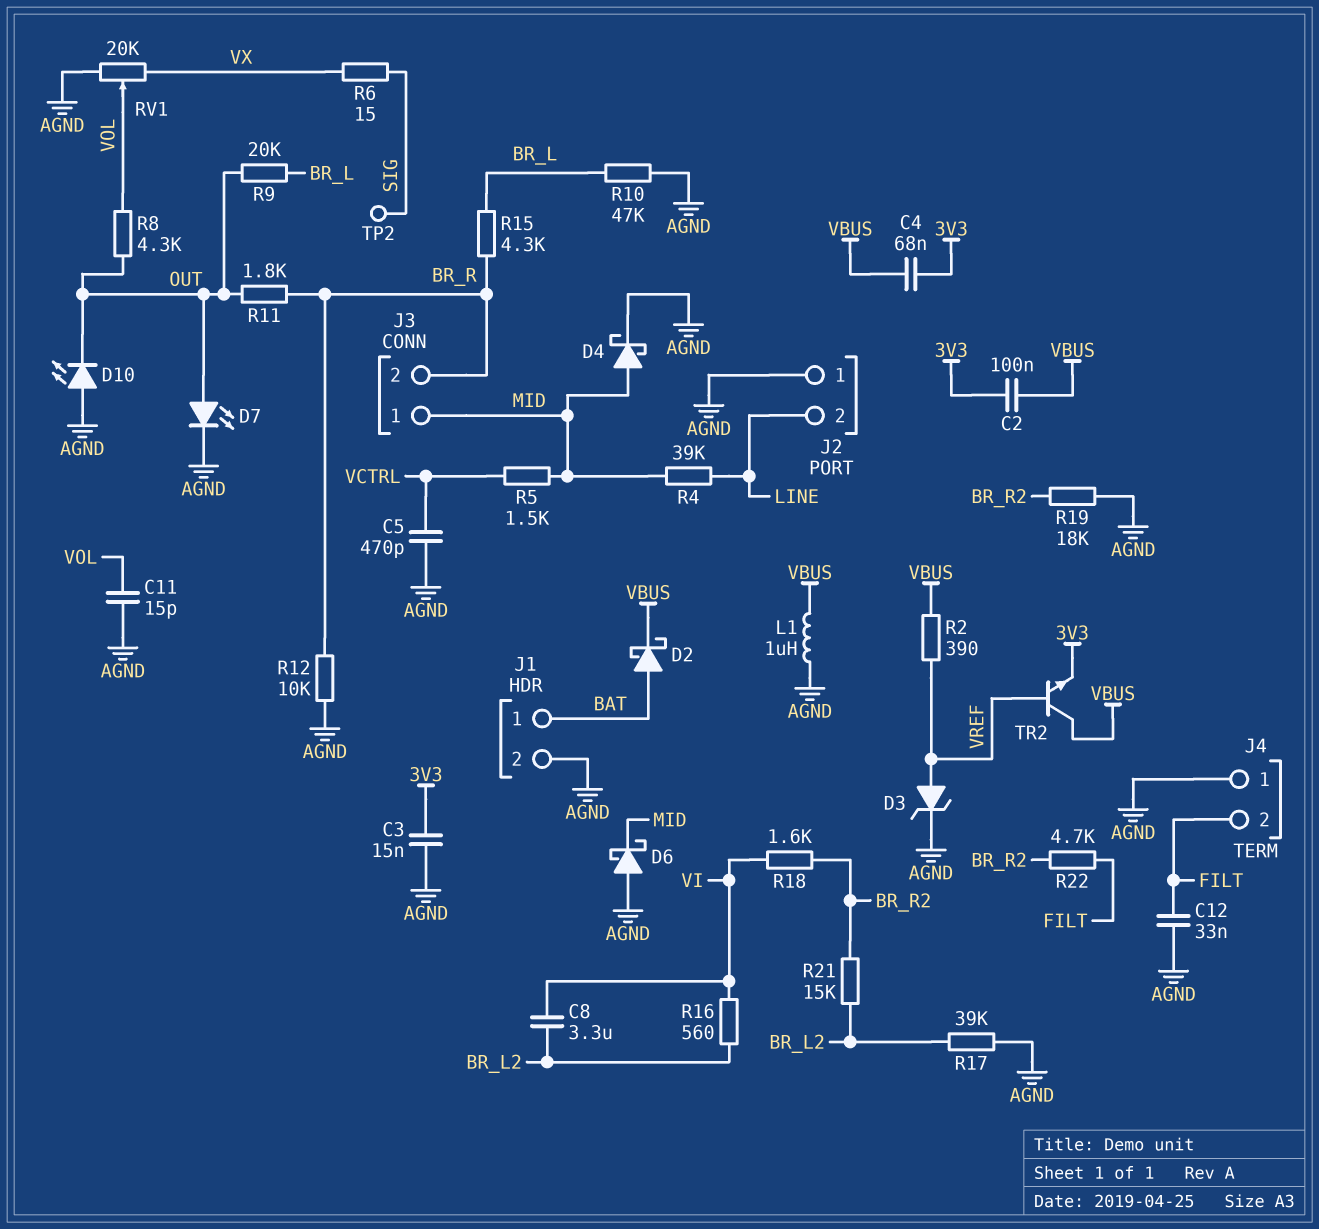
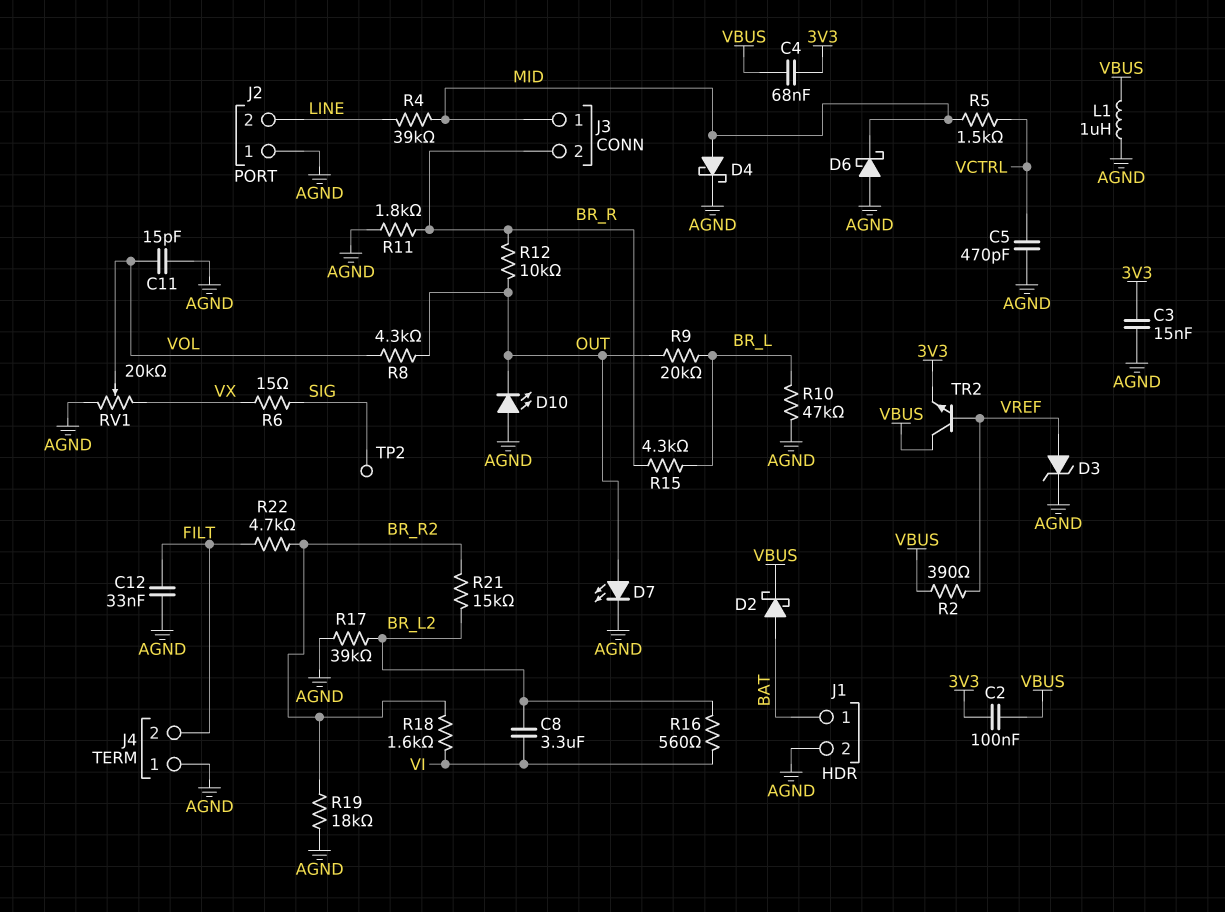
R11: 1.8k (BR_R, OUT) -> 1.8k (AGND, BR_R)
R12: 10k (AGND, BR_R) -> 10k (BR_R, OUT)

